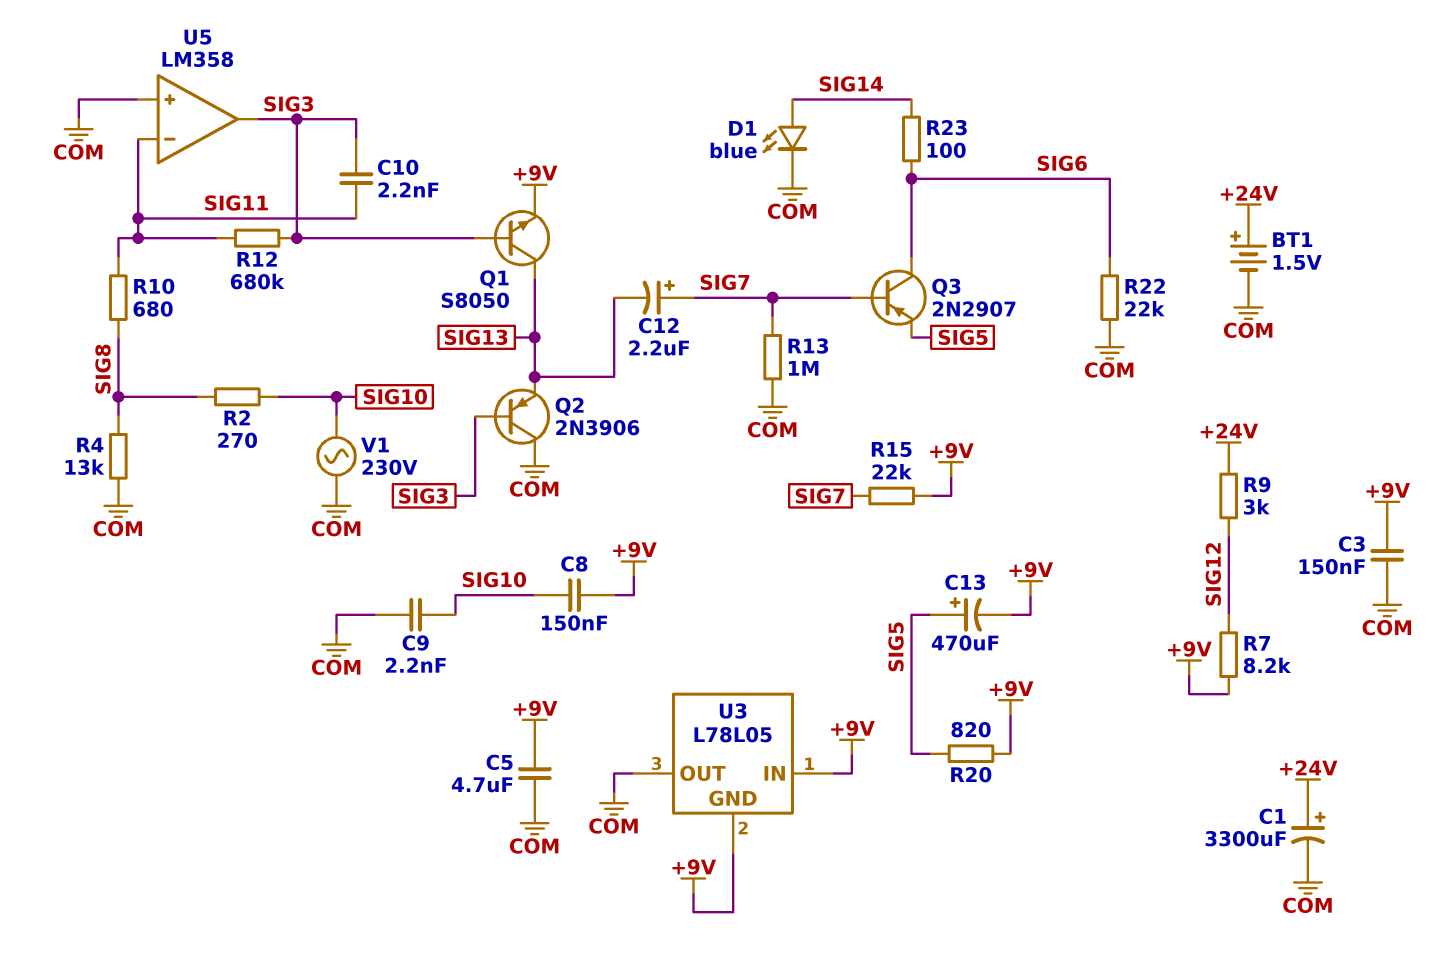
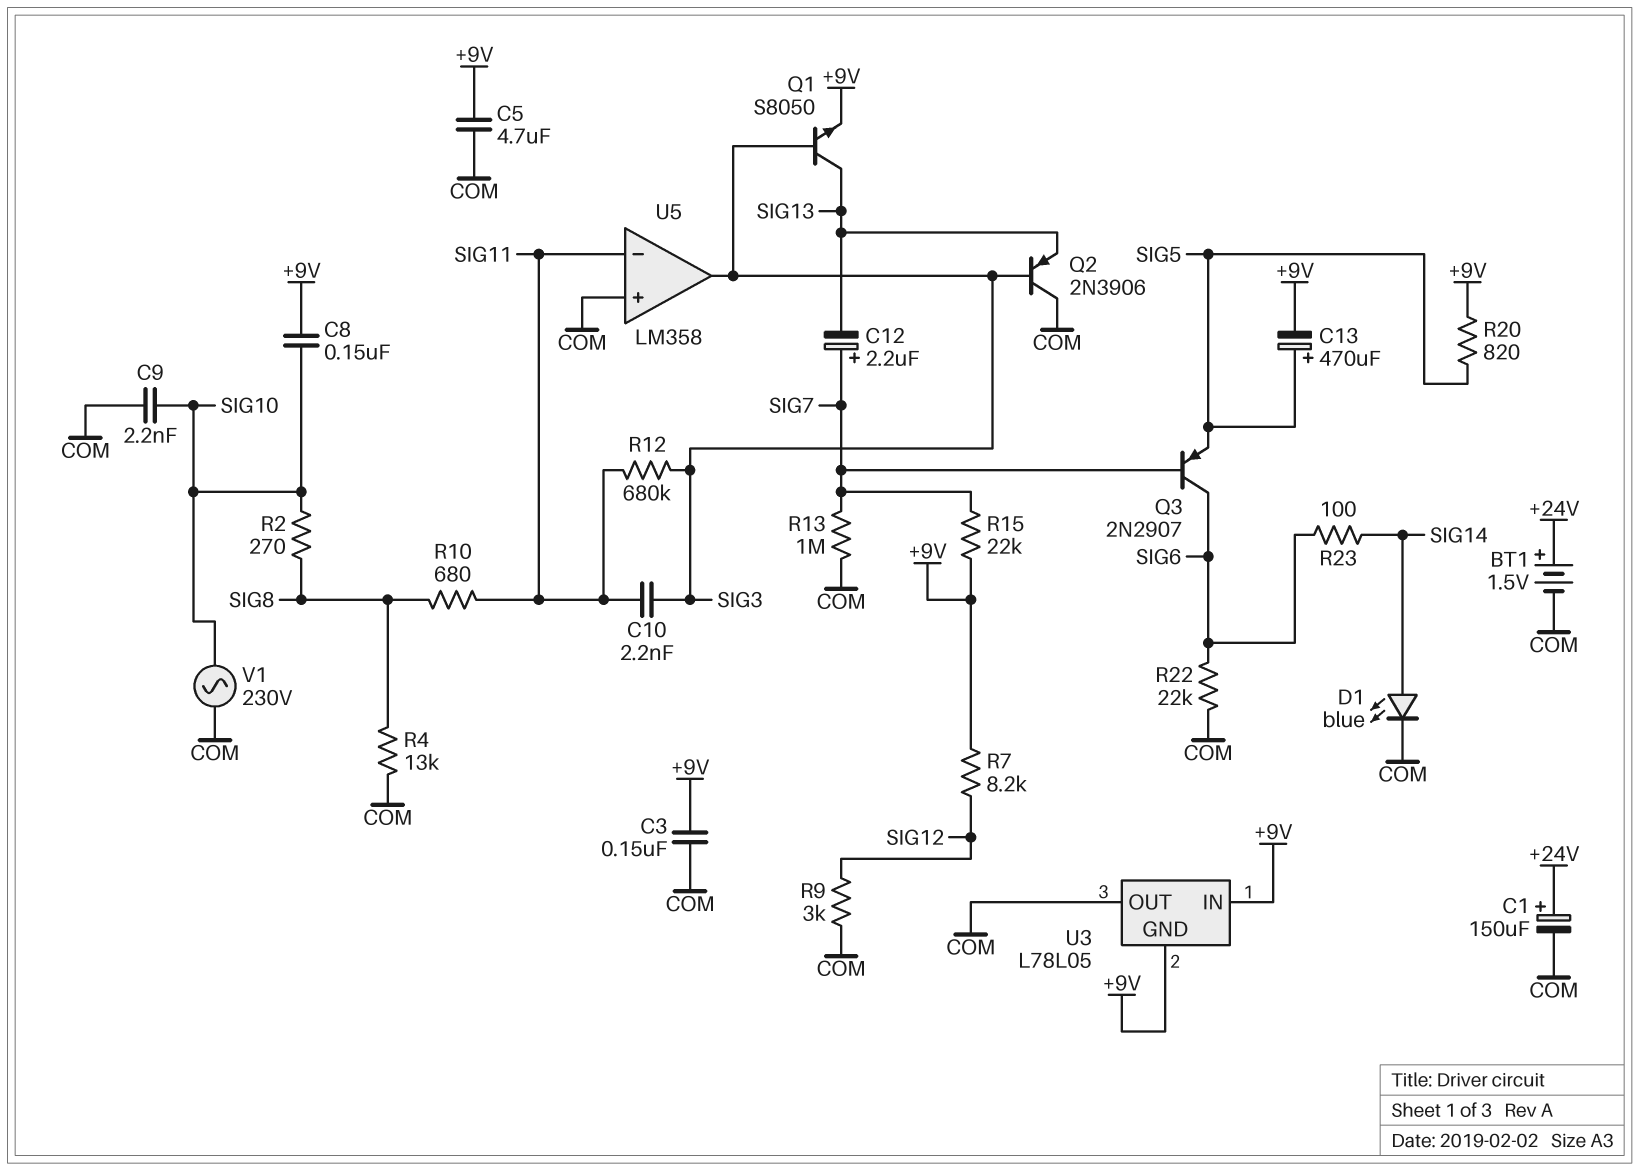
C1: 3300uF (plus +24V, minus COM) -> 150uF (plus +24V, minus COM)
R9: 3k (+24V, SIG12) -> 3k (COM, SIG12)

